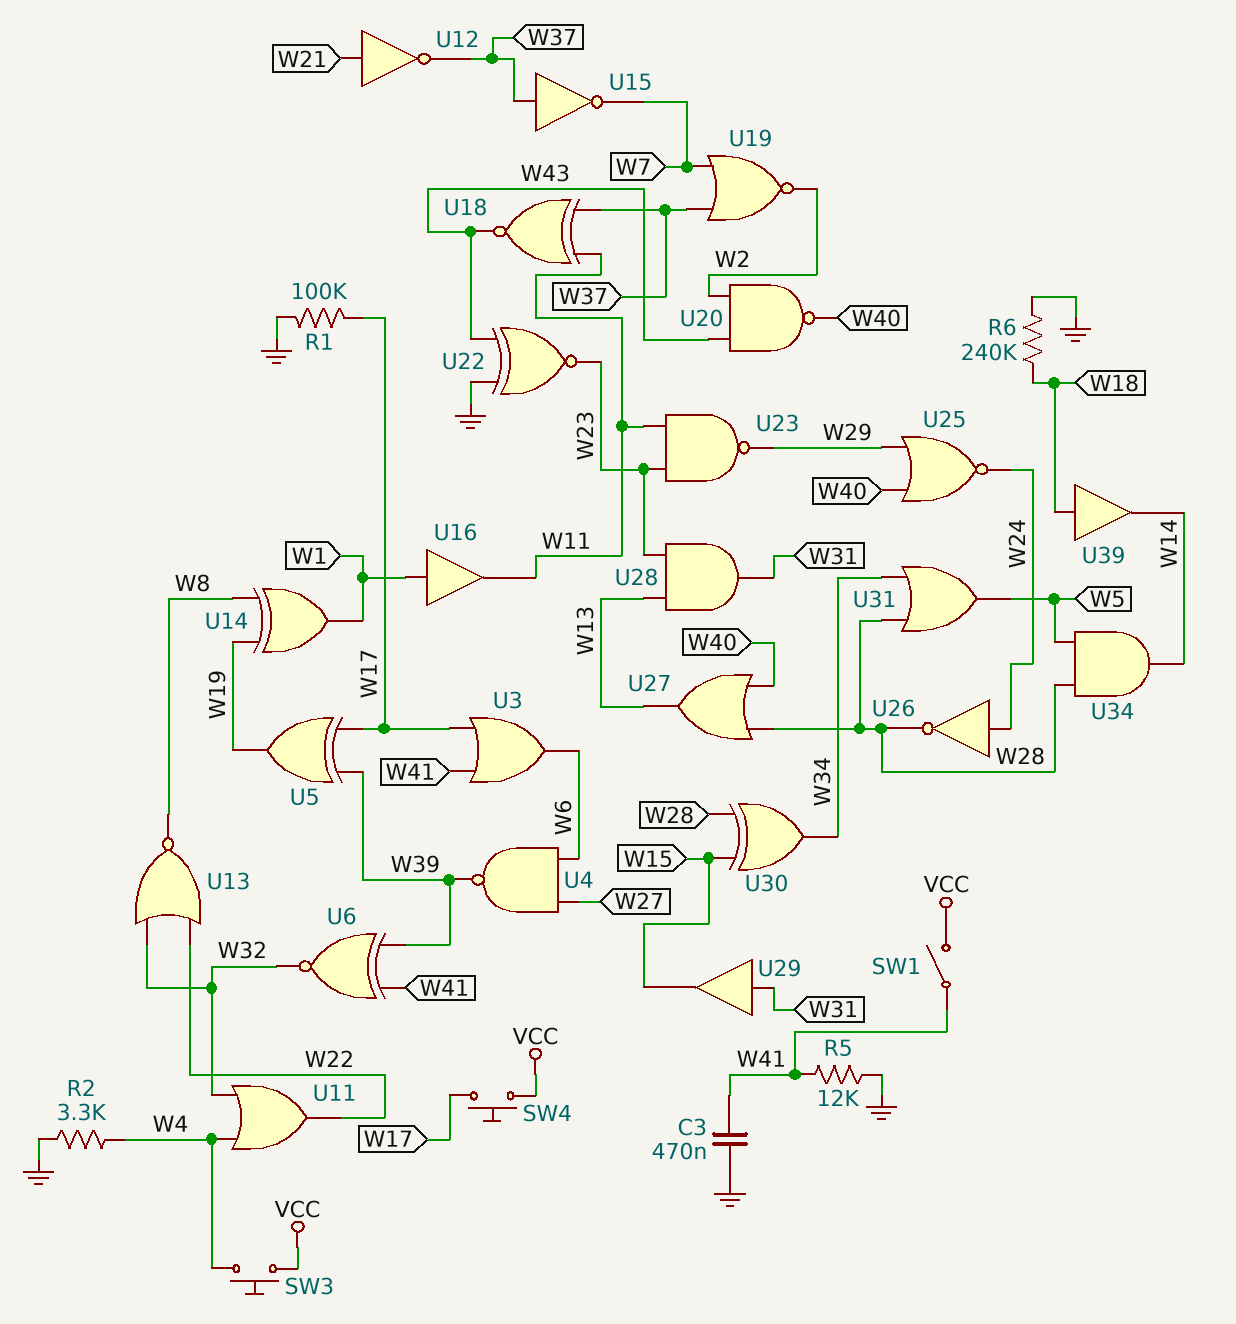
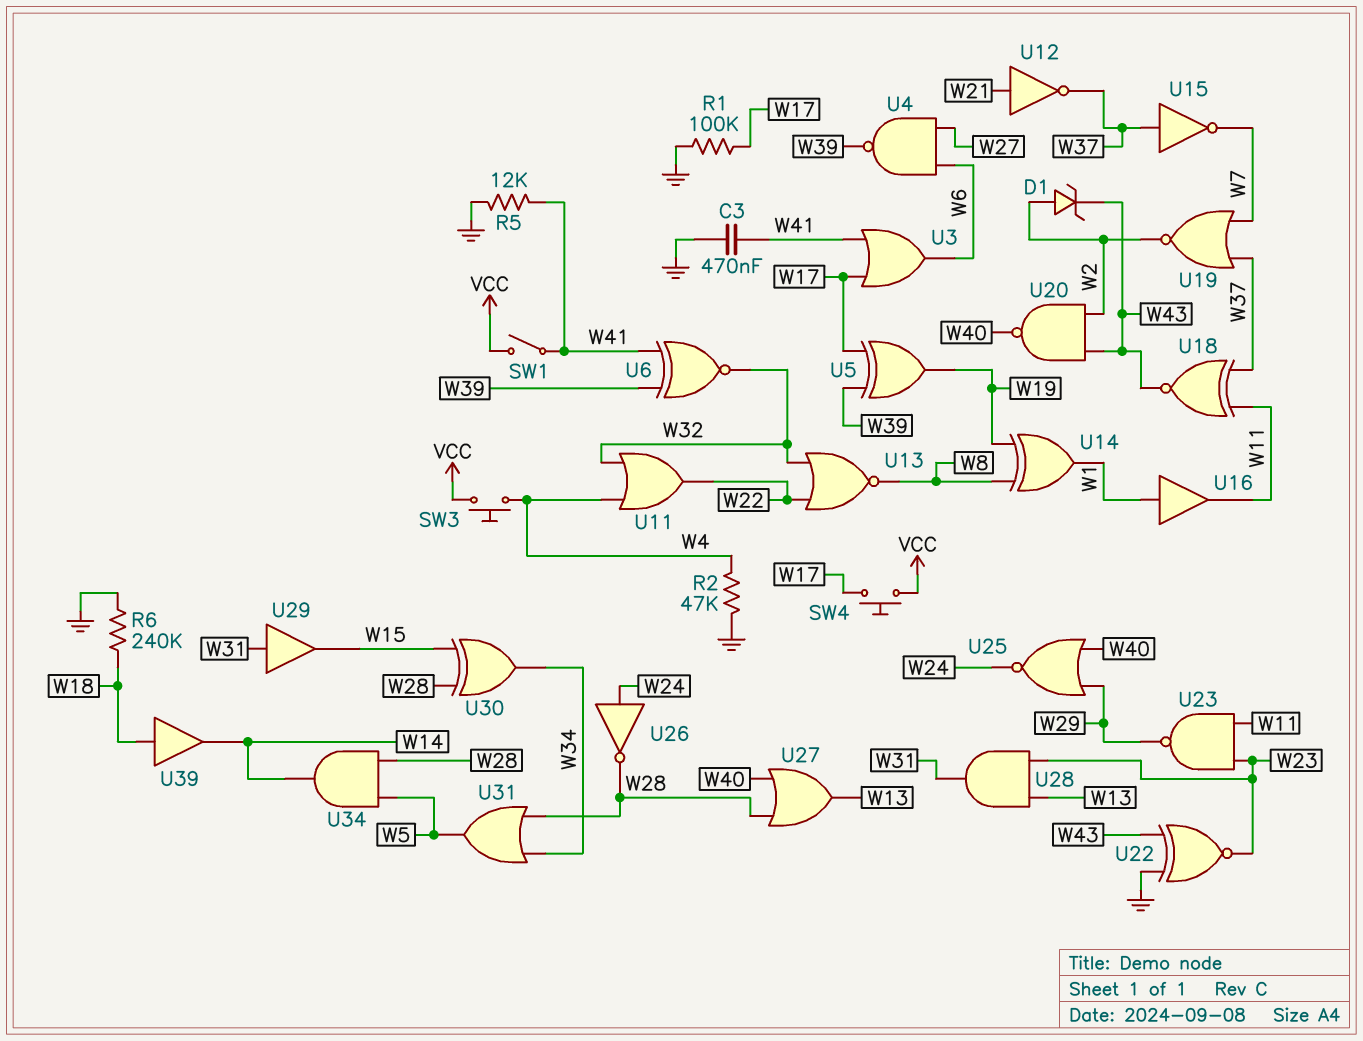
D1: none -> zener (A W2, K W43)
R2: 3.3k (GND, W4) -> 47k (GND, W4)

